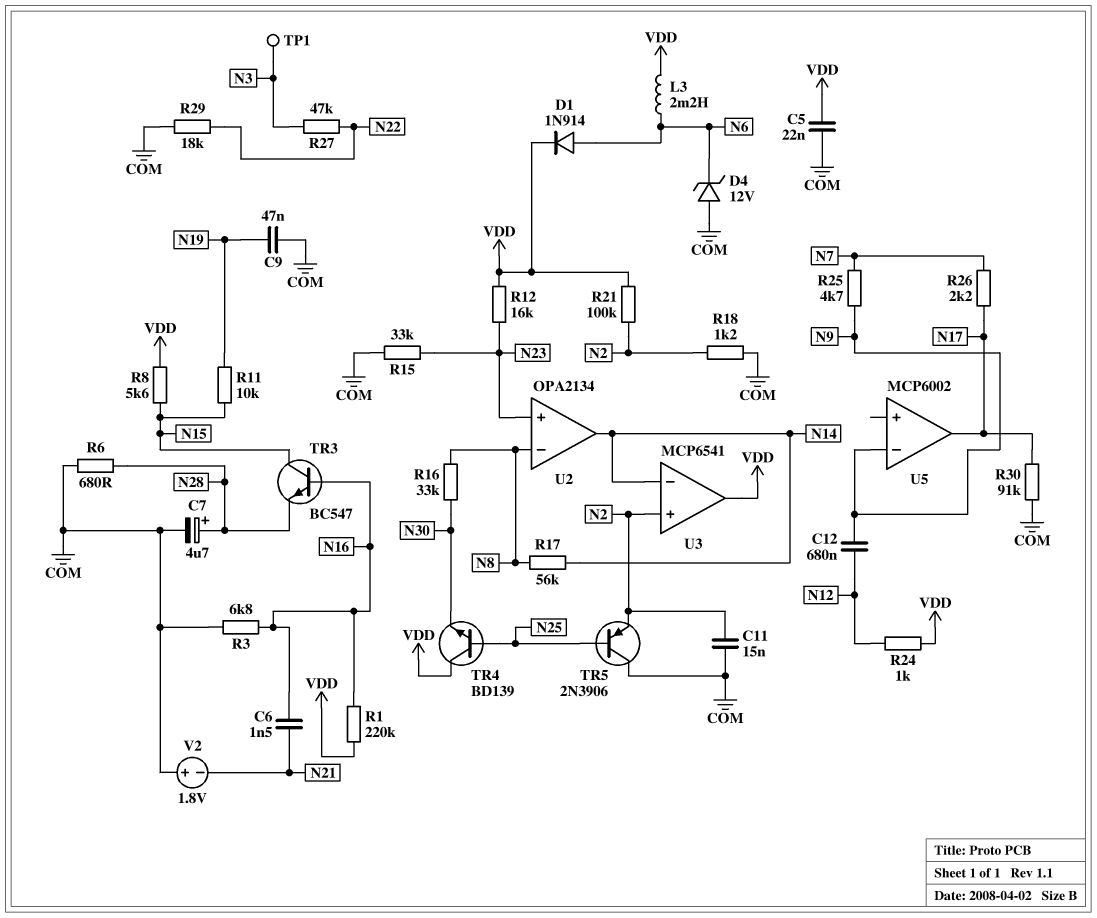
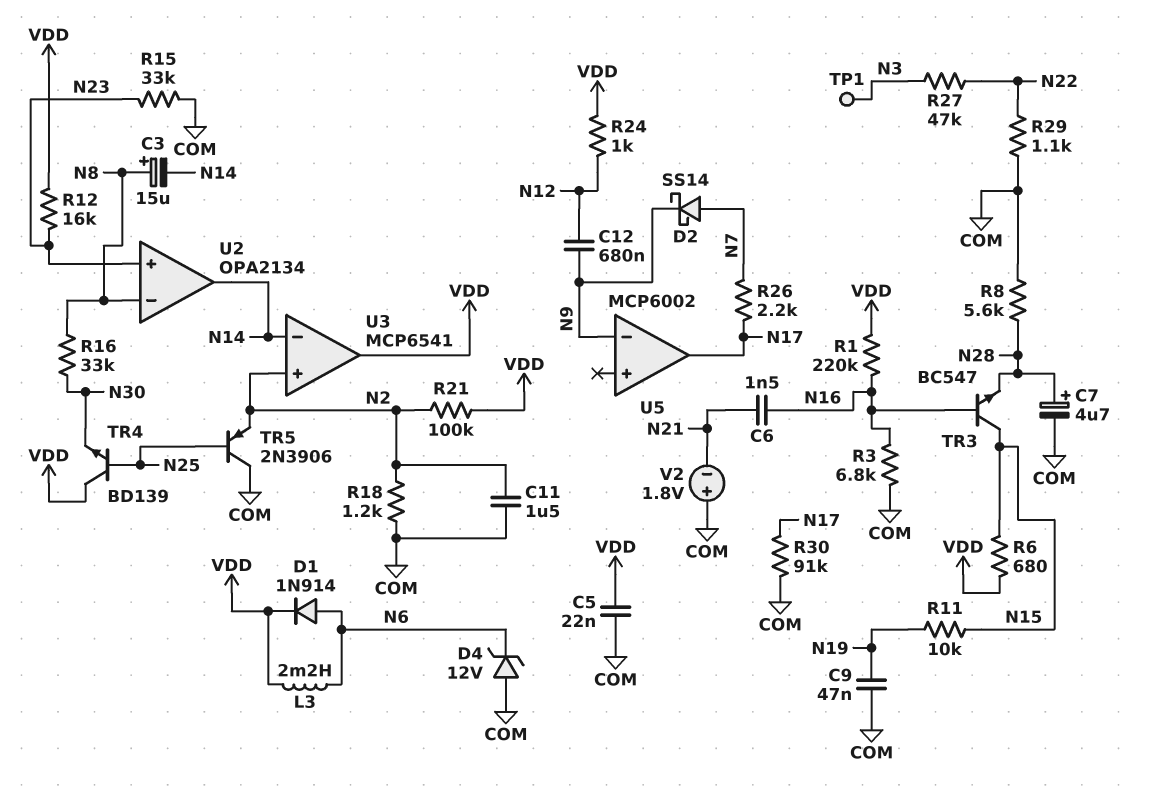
C3: none -> 15uF (plus N8, minus N14)
C11: 15nF (COM, N2) -> 1.5uF (COM, N2)
D2: none -> schottky SS14 (A N7, K N9)
R6: 680 (COM, N28) -> 680 (N15, VDD)
R8: 5.6k (N15, VDD) -> 5.6k (COM, N28)
R17: 56k (N8, N14) -> none
R25: 4.7k (N7, N9) -> none
R29: 18k (COM, N22) -> 1.1k (COM, N22)

